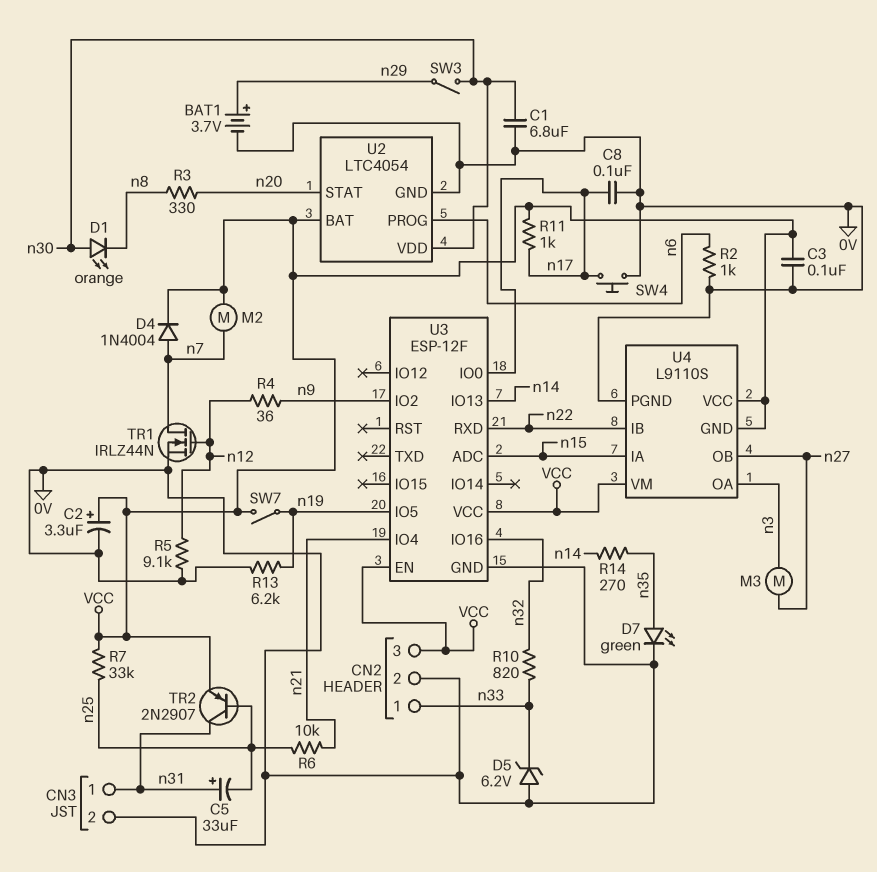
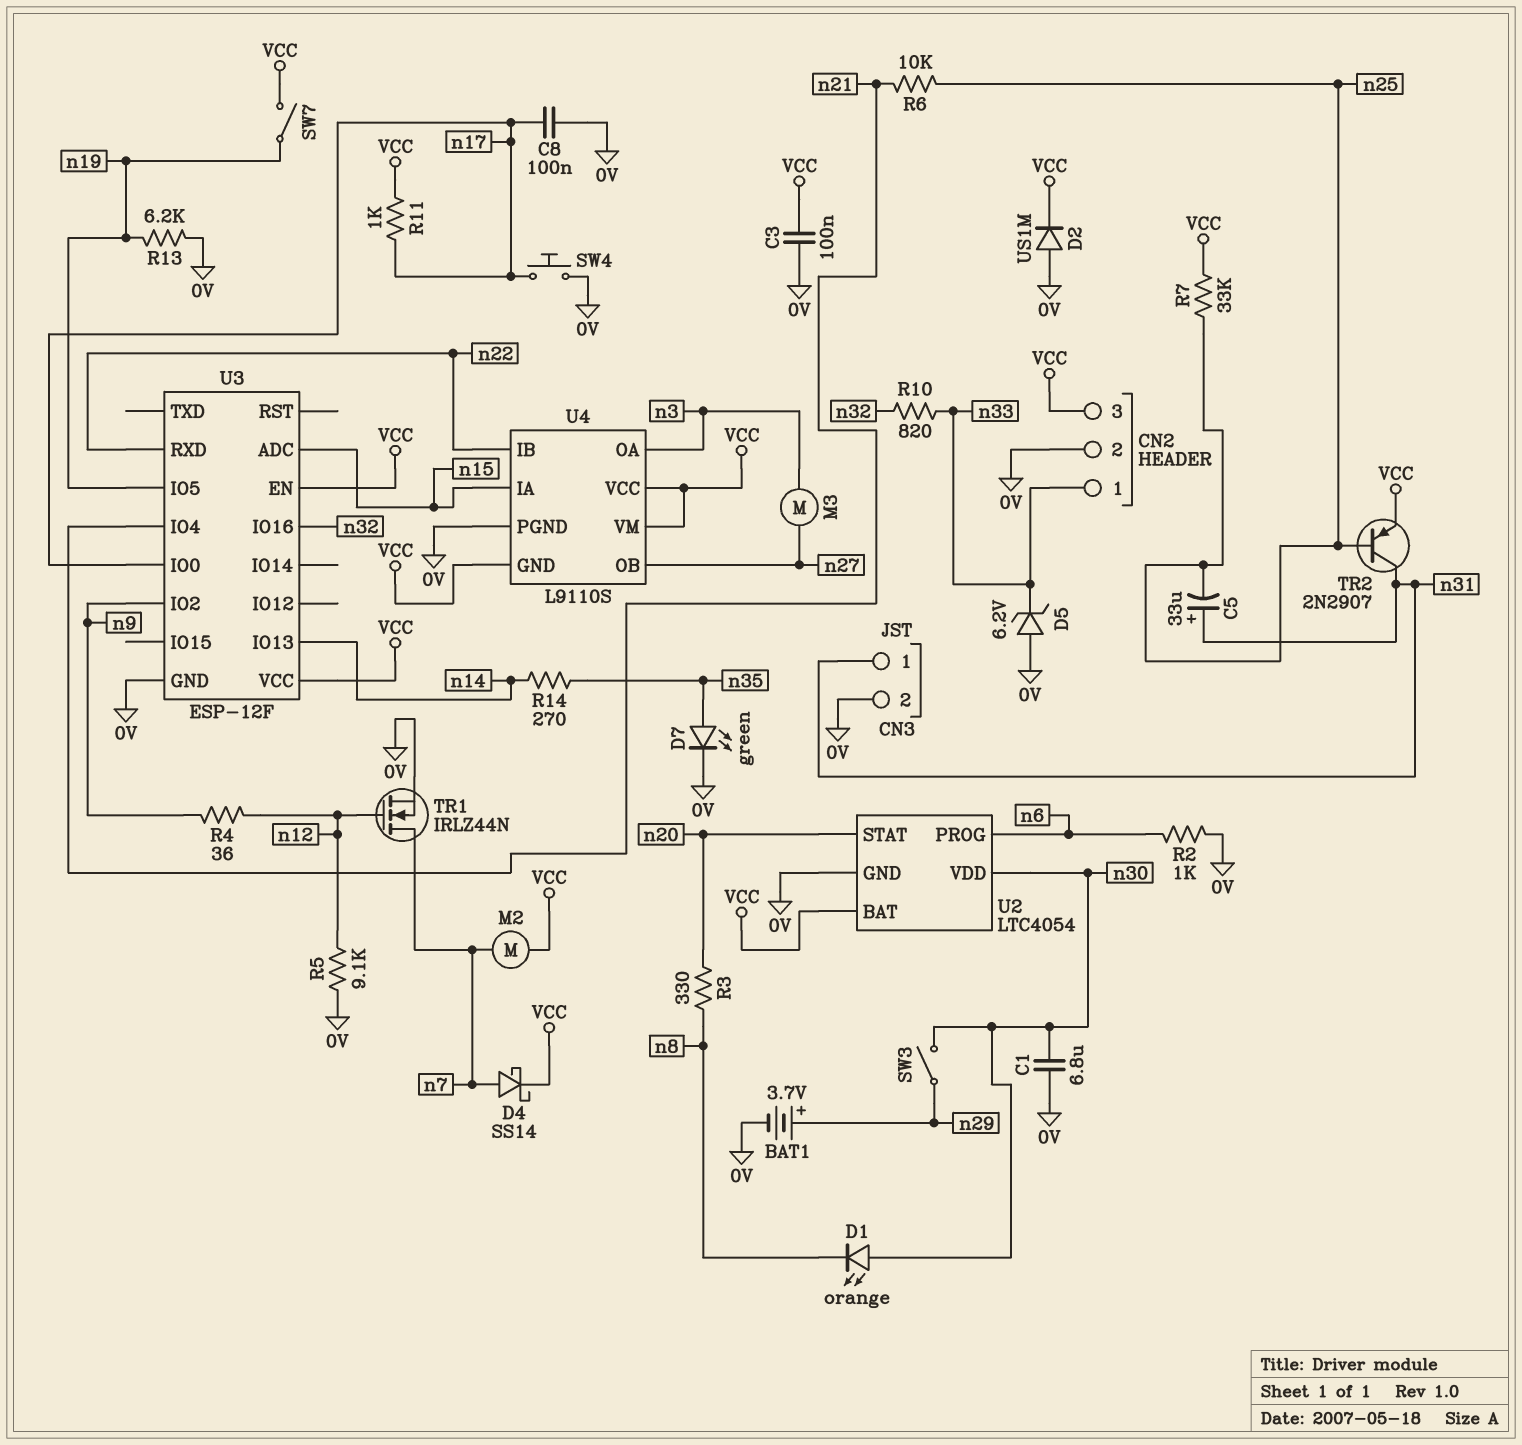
C2: 3.3uF (plus VCC, minus 0V) -> none
D2: none -> diode US1M (A 0V, K VCC)
D4: diode 1N4004 (A n7, K VCC) -> schottky SS14 (A n7, K VCC)

